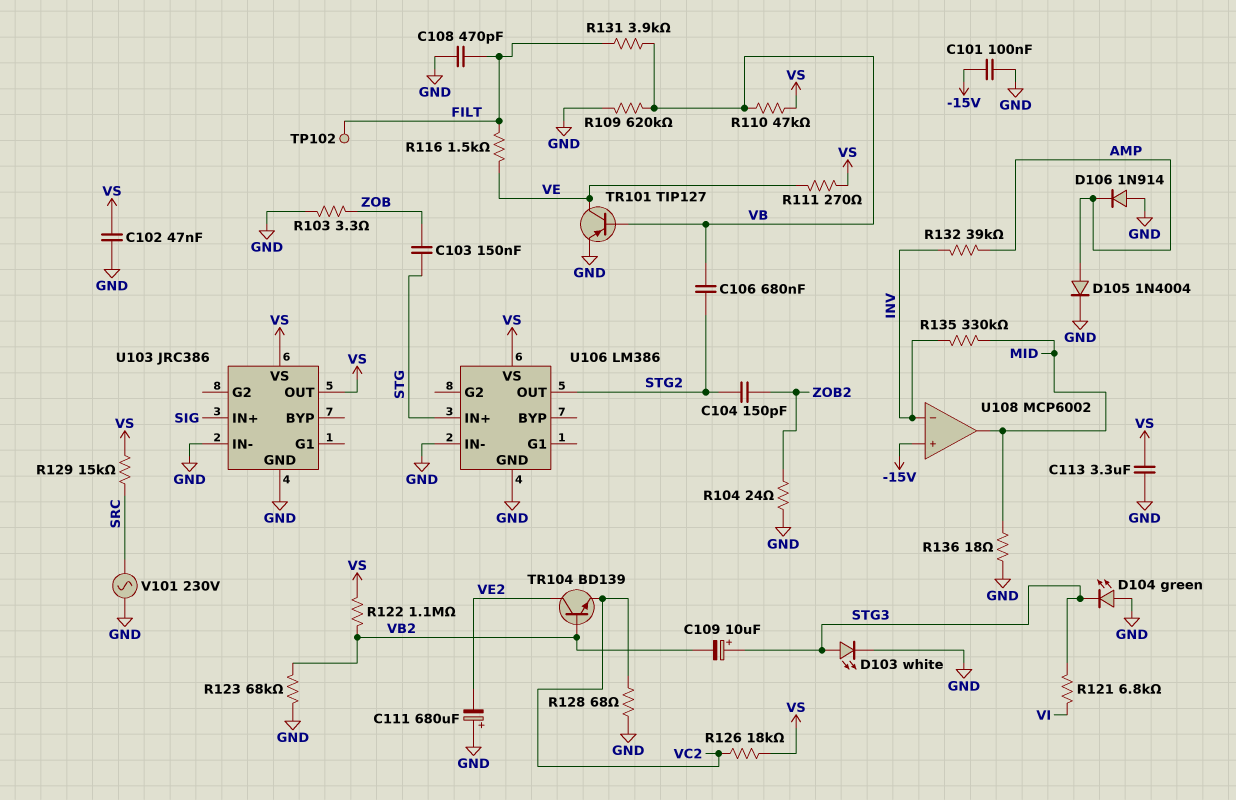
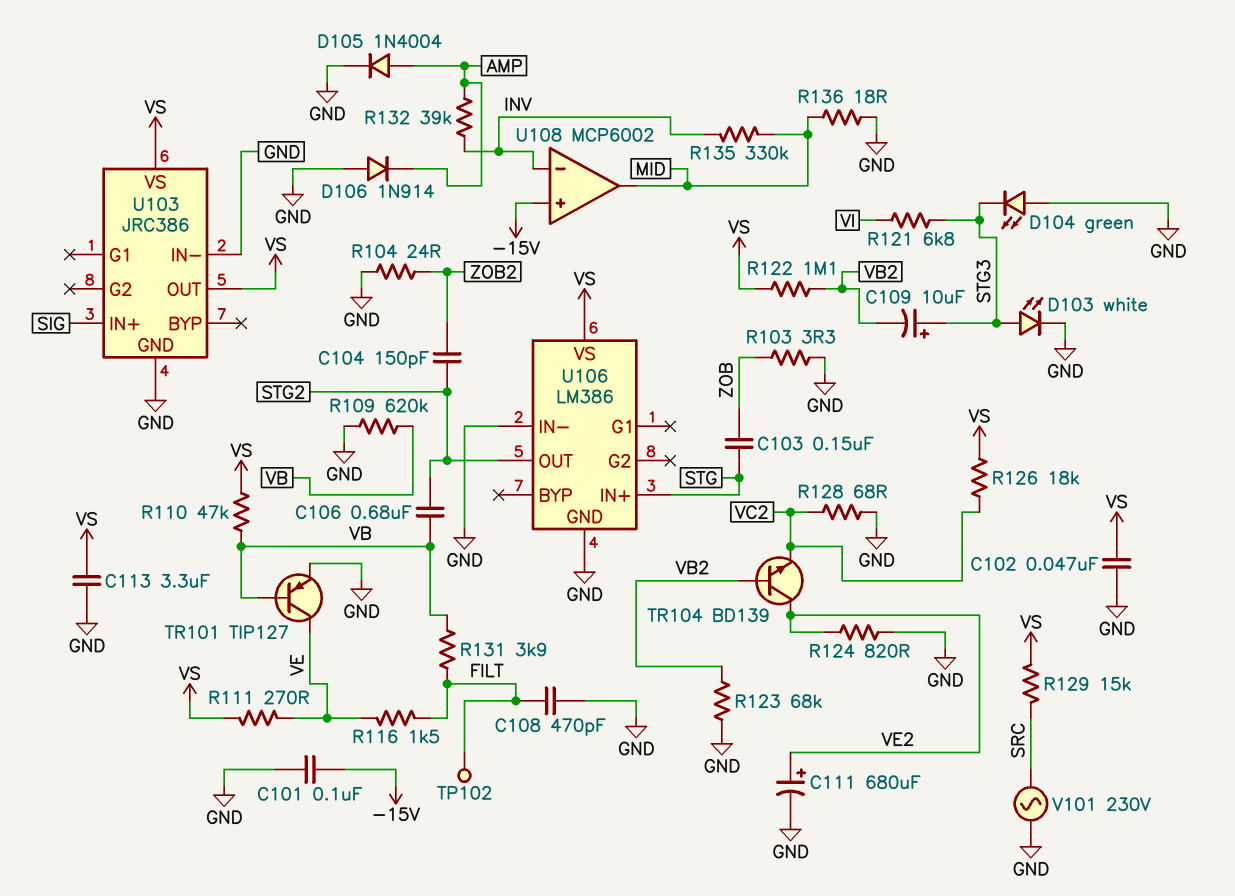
C111: 680uF (plus GND, minus VE2) -> 680uF (plus VE2, minus GND)
R124: none -> 820 (GND, VE2)

